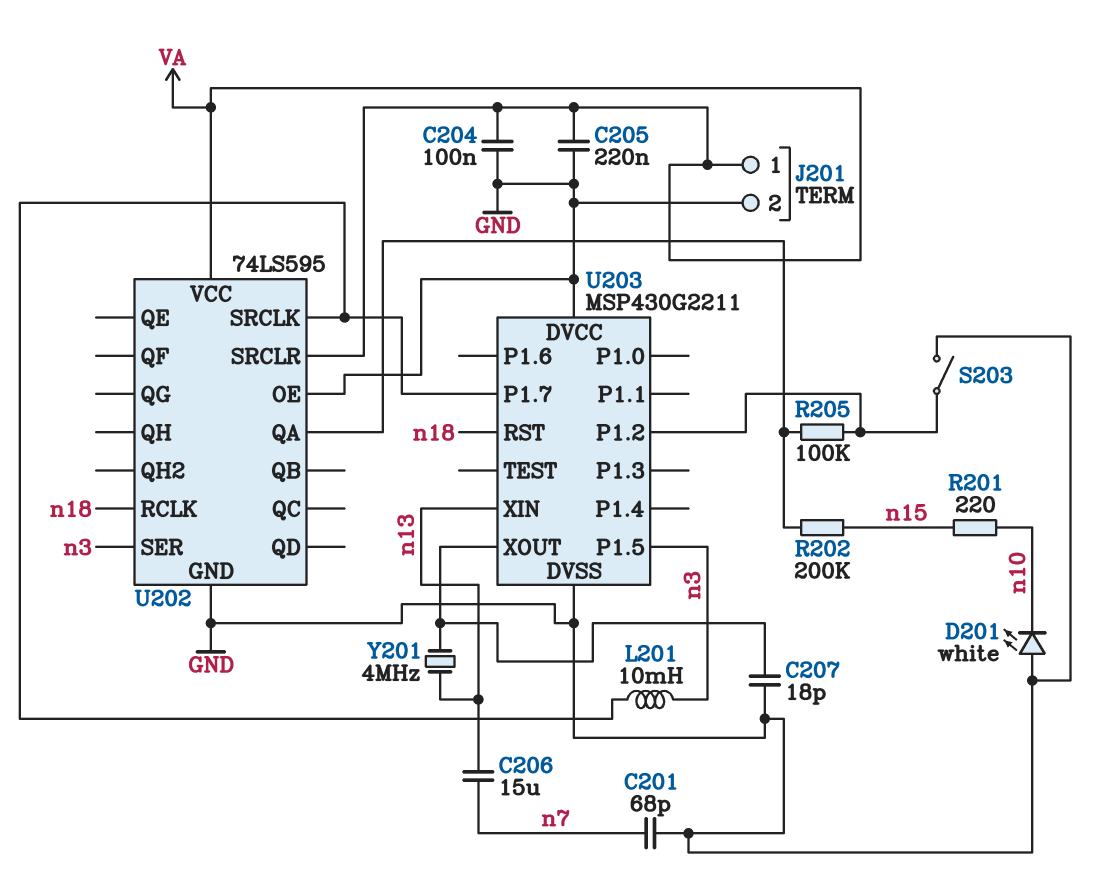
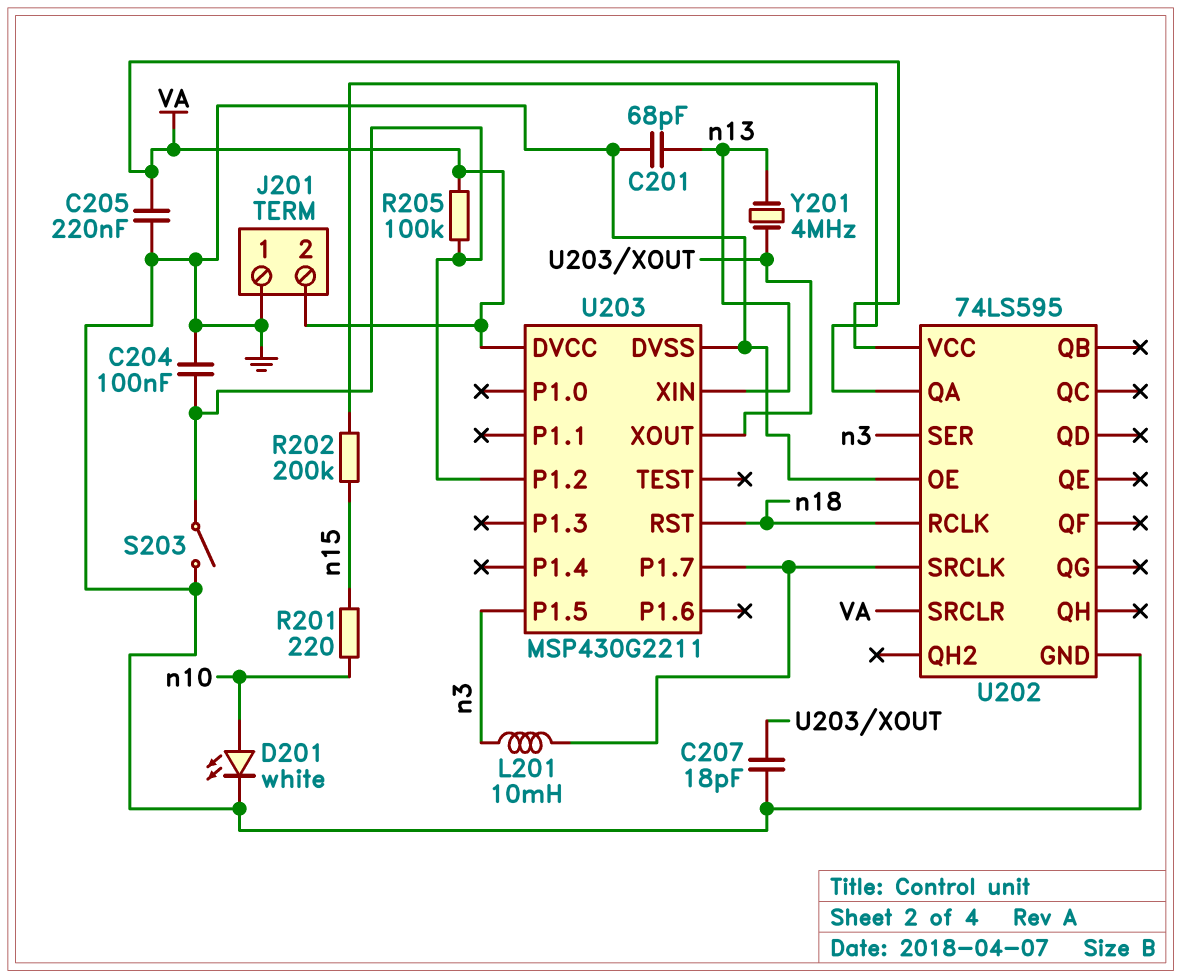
C201: 68pF (GND, n7) -> 68pF (GND, n13)
C204: 100nF (GND, VA) -> 100nF (GND, U203/P1.2)
C206: 15uF (n7, n13) -> none
D201: LED white (A GND, K n10) -> LED white (A n10, K GND)
J201 pin 1: VA -> GND
J201 pin 2: GND -> VA
R205: 100k (U202/QA, U203/P1.2) -> 100k (U203/P1.2, VA)
U203 pin DVCC: GND -> VA

